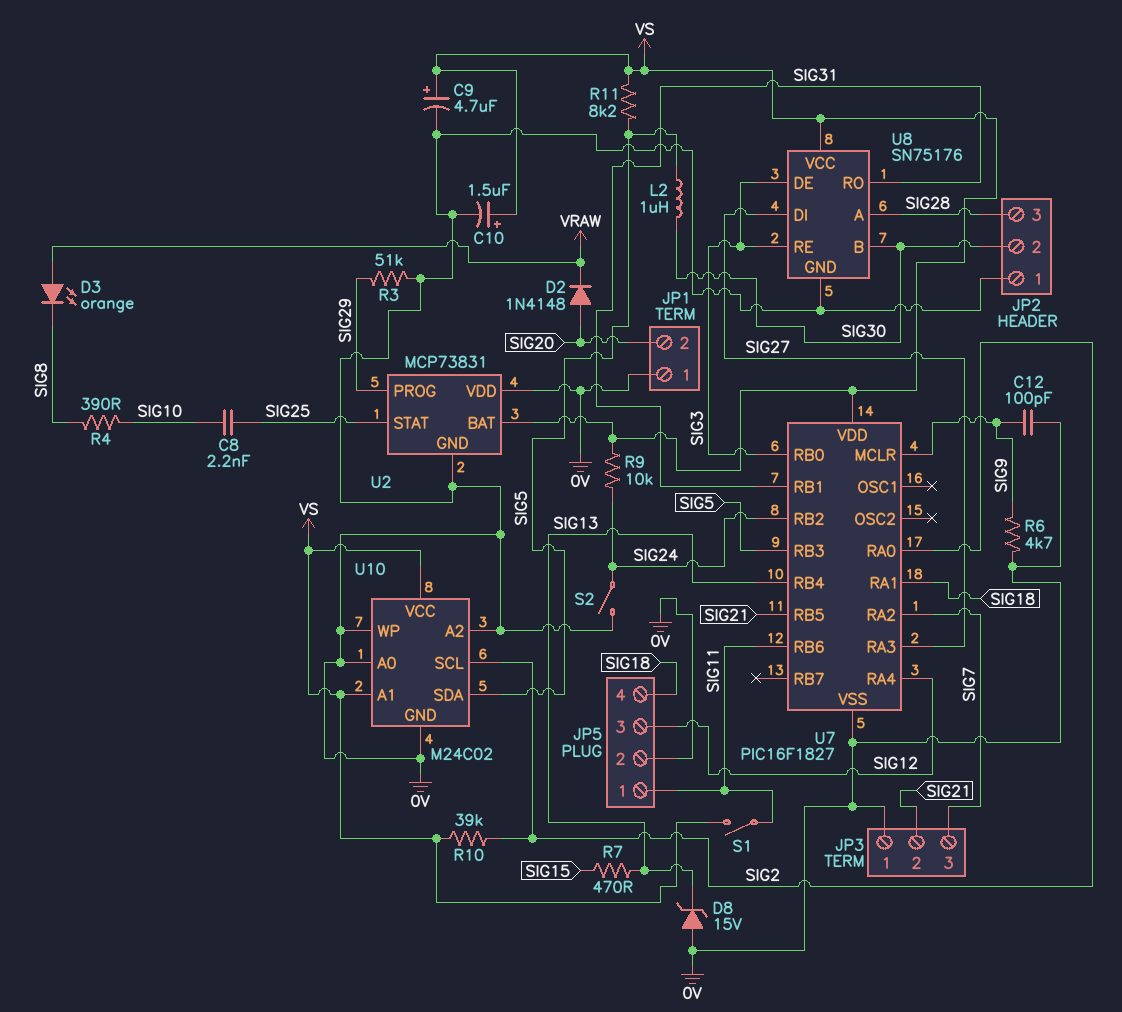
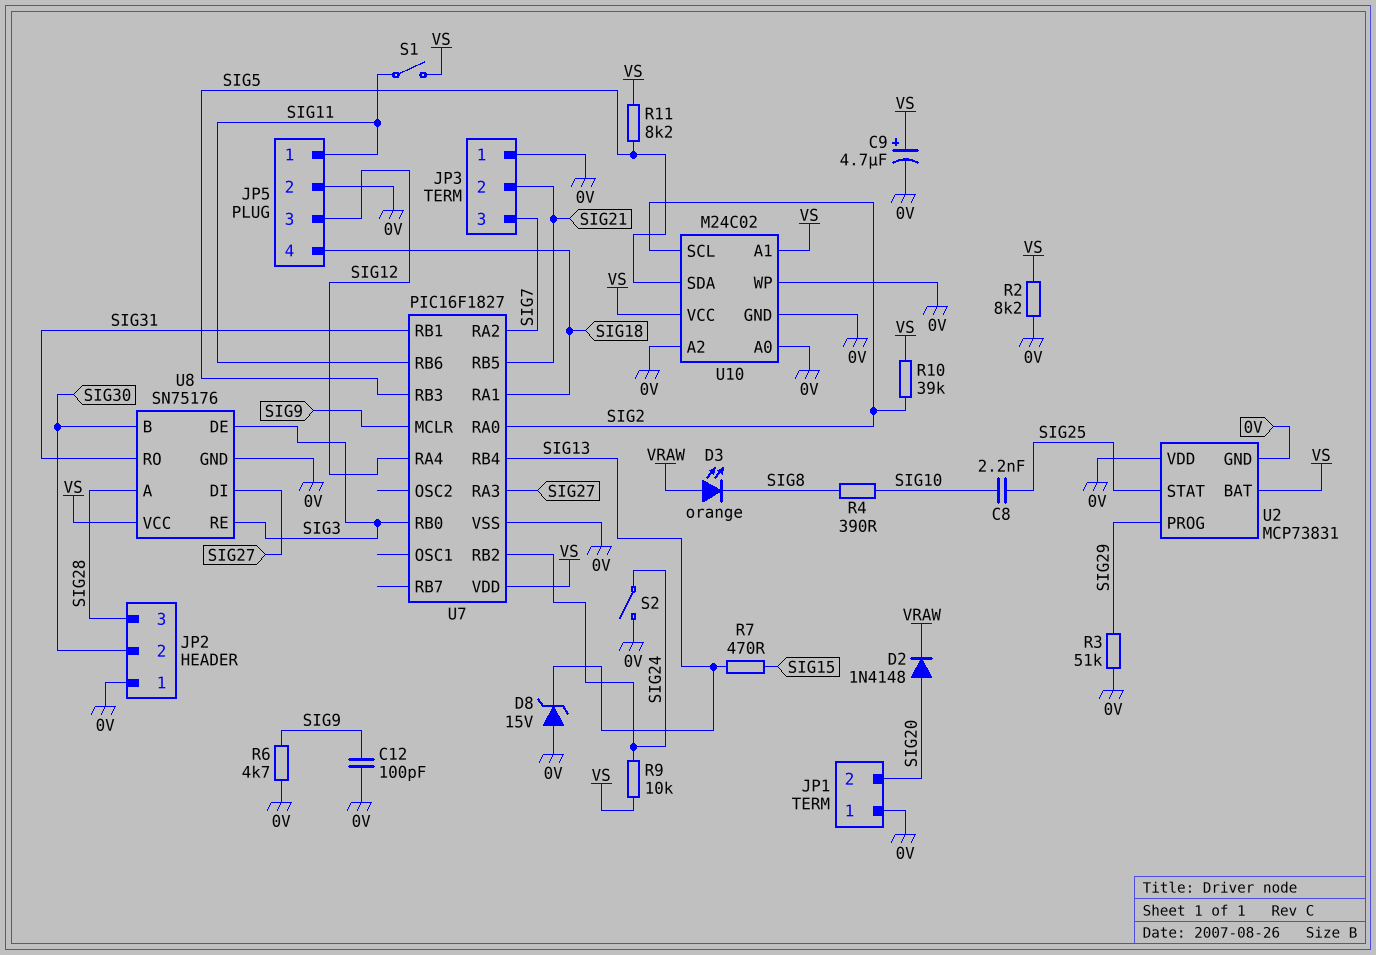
C10: 1.5uF (plus VS, minus 0V) -> none
L2: 1uH (SIG5, SIG30) -> none
R2: none -> 8.2k (0V, VS)

